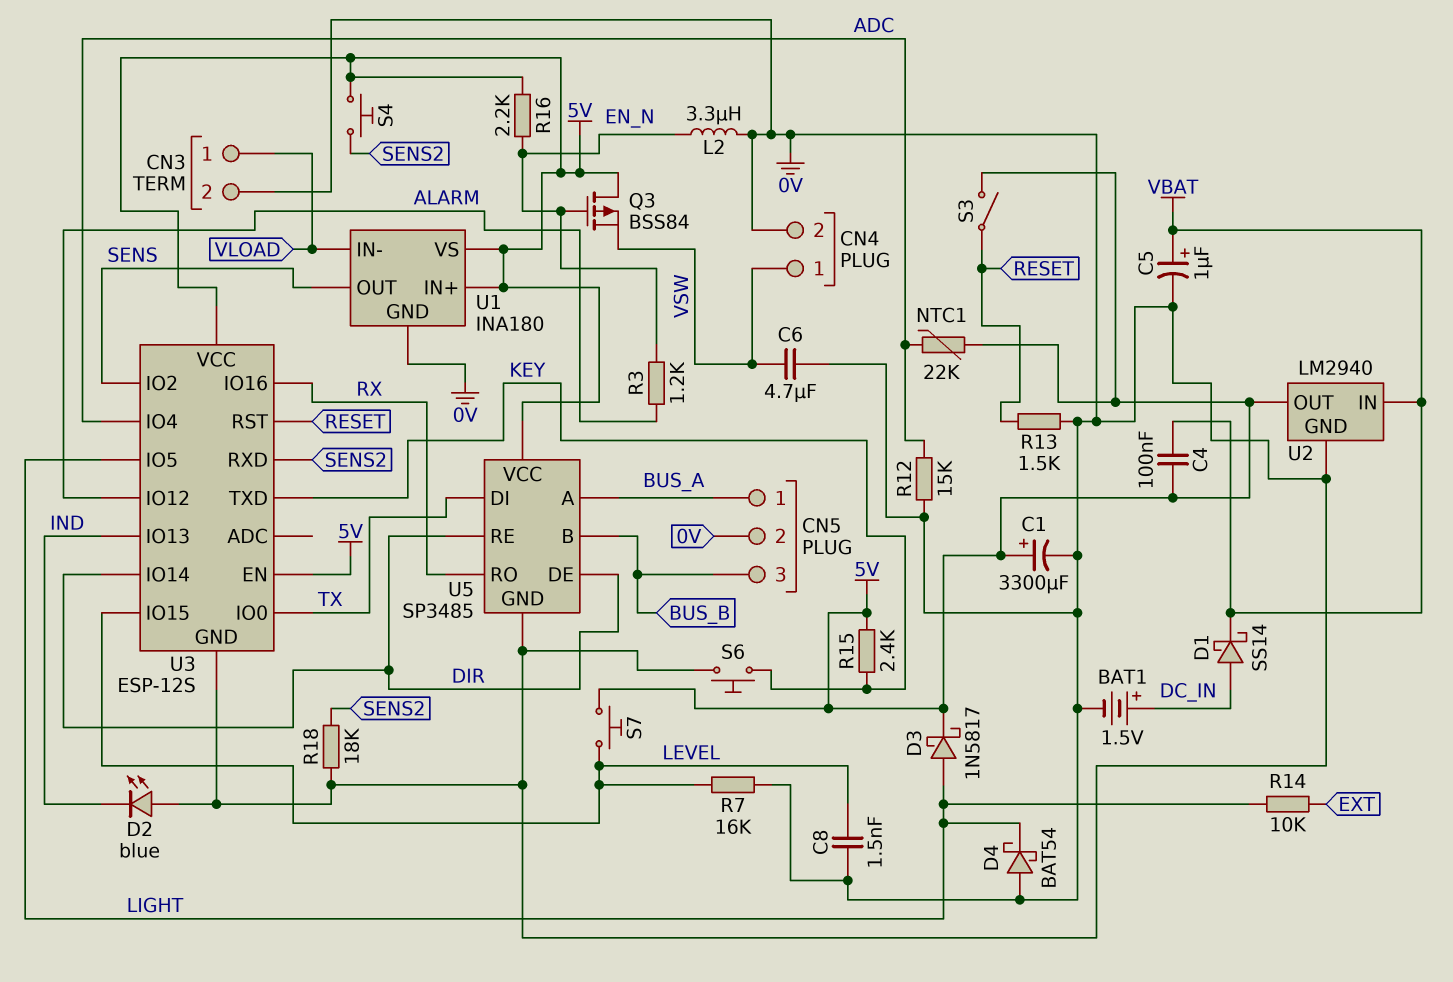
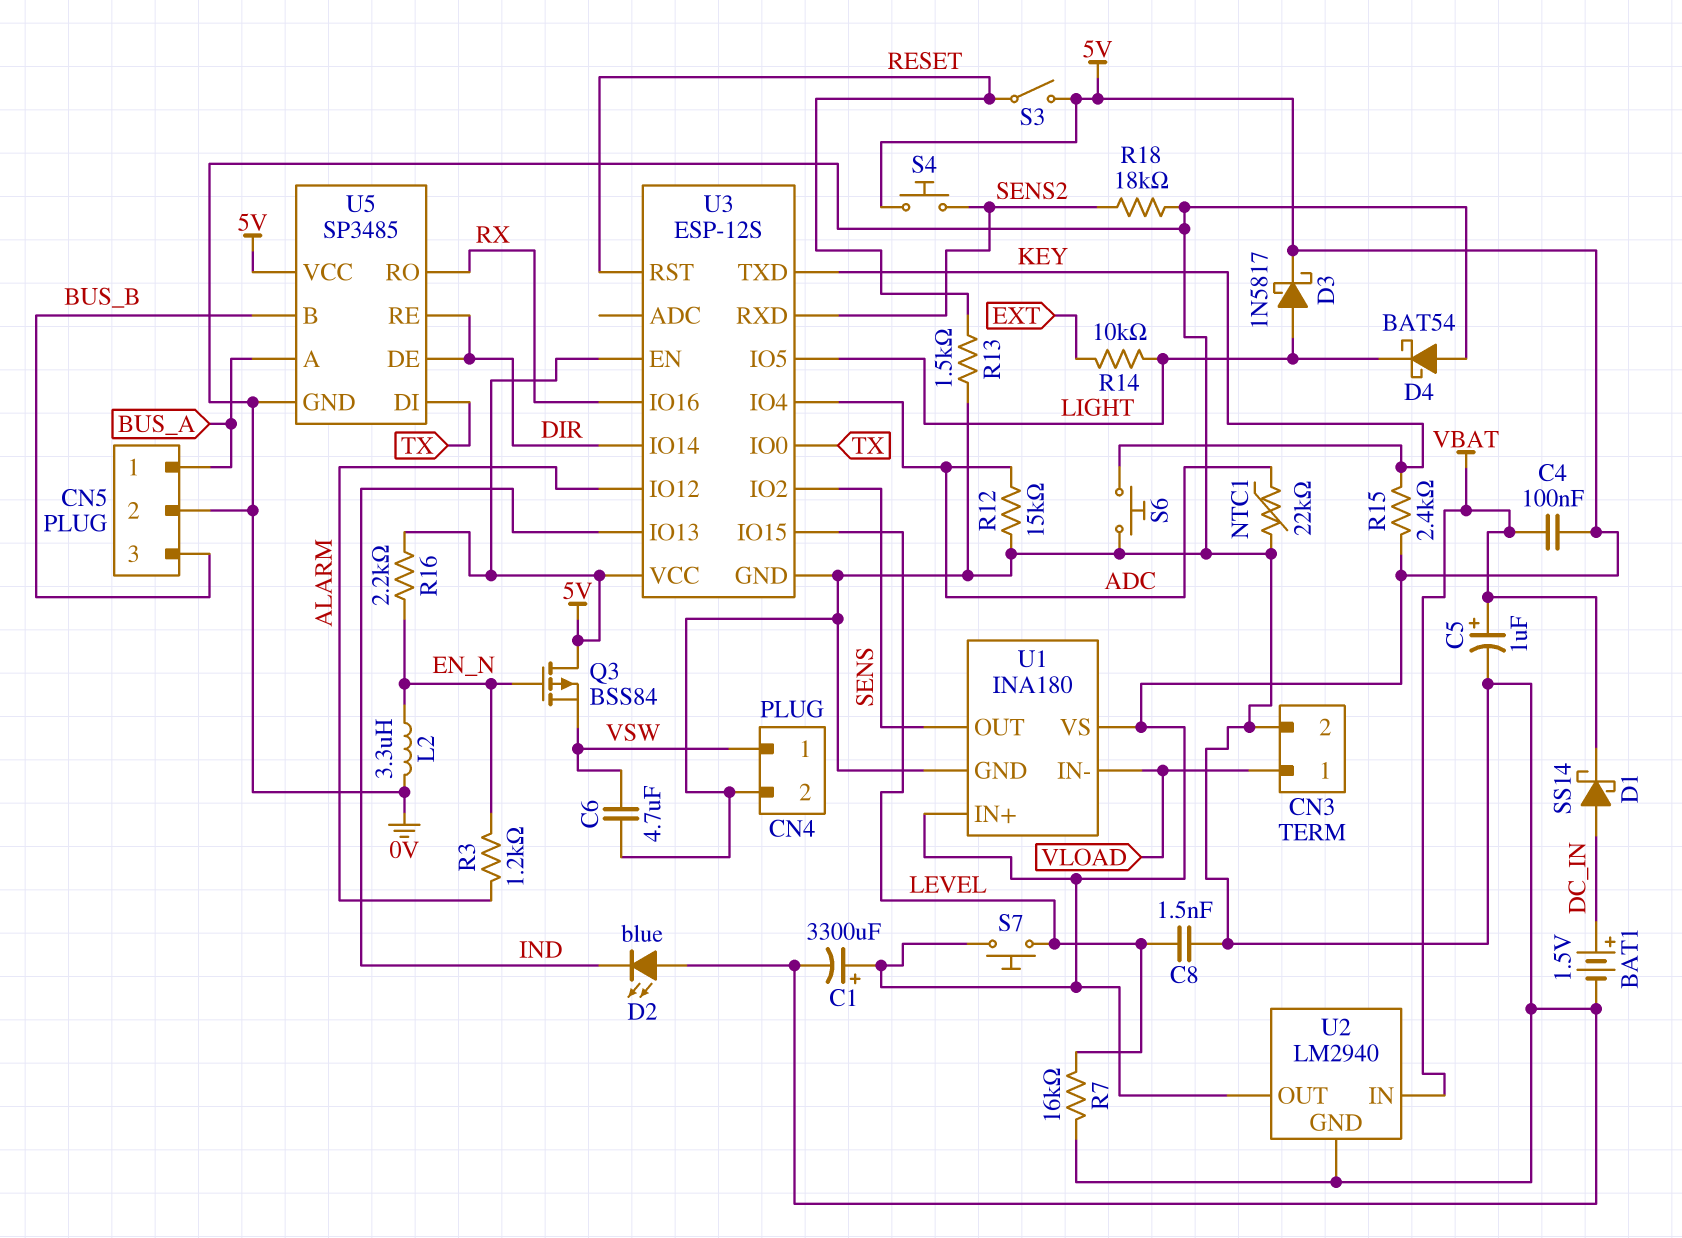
NTC1: 22k (5V, ADC) -> 22k (0V, ADC)

